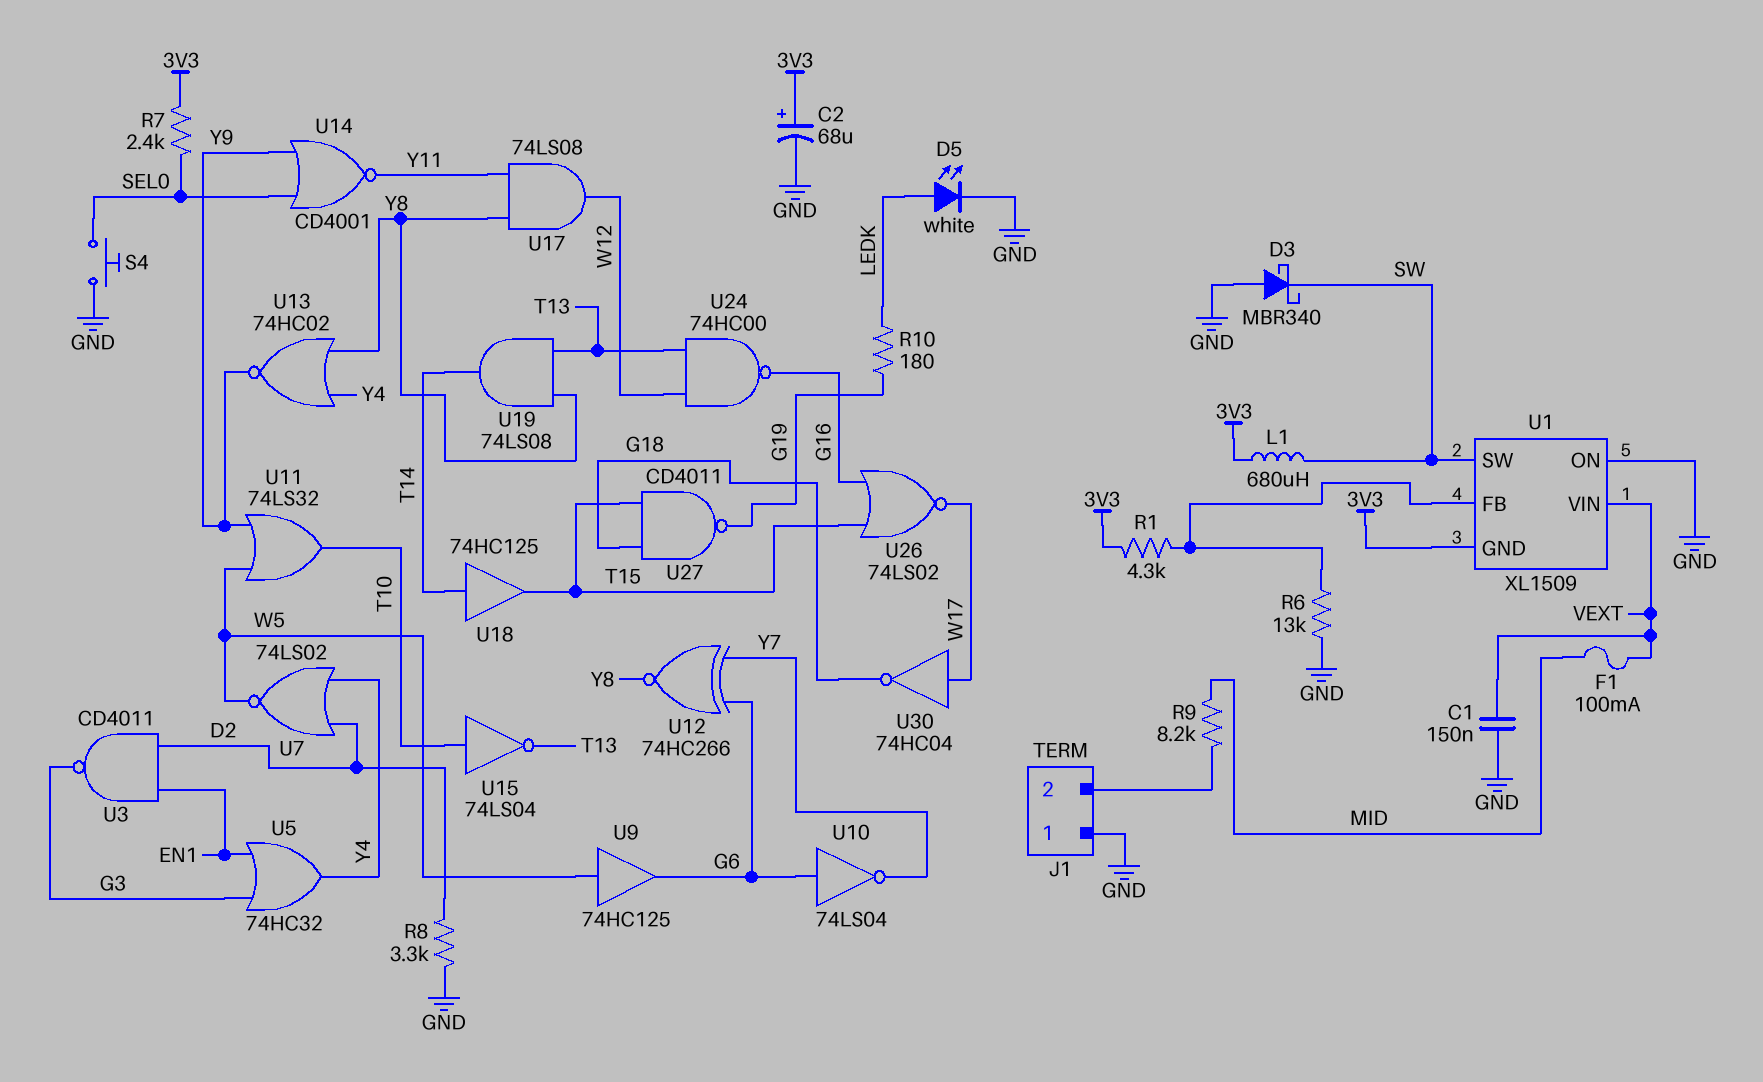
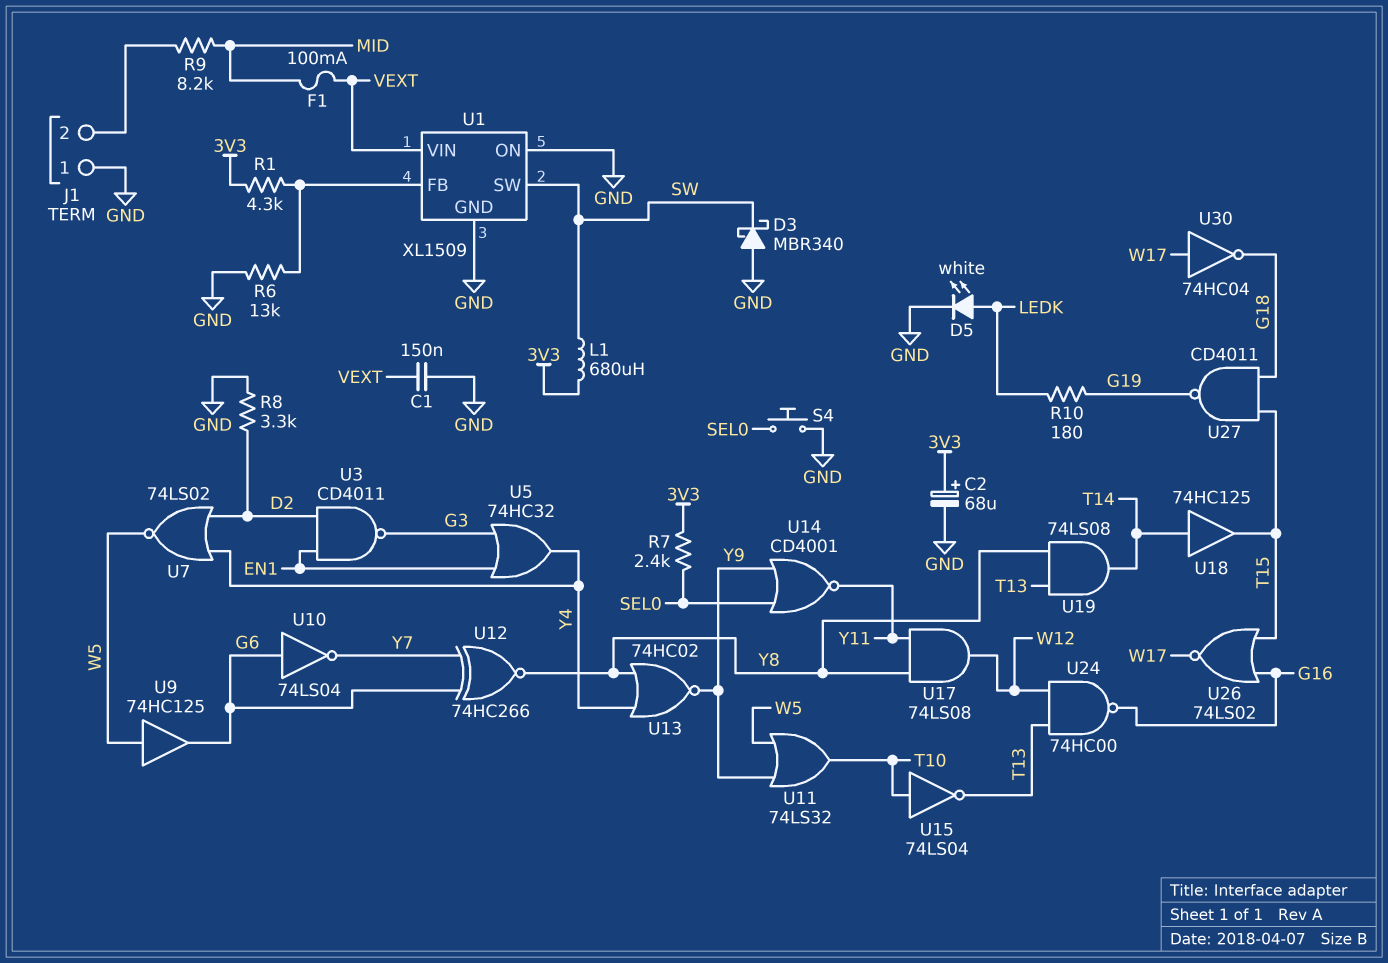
U1 pin GND: 3V3 -> GND

